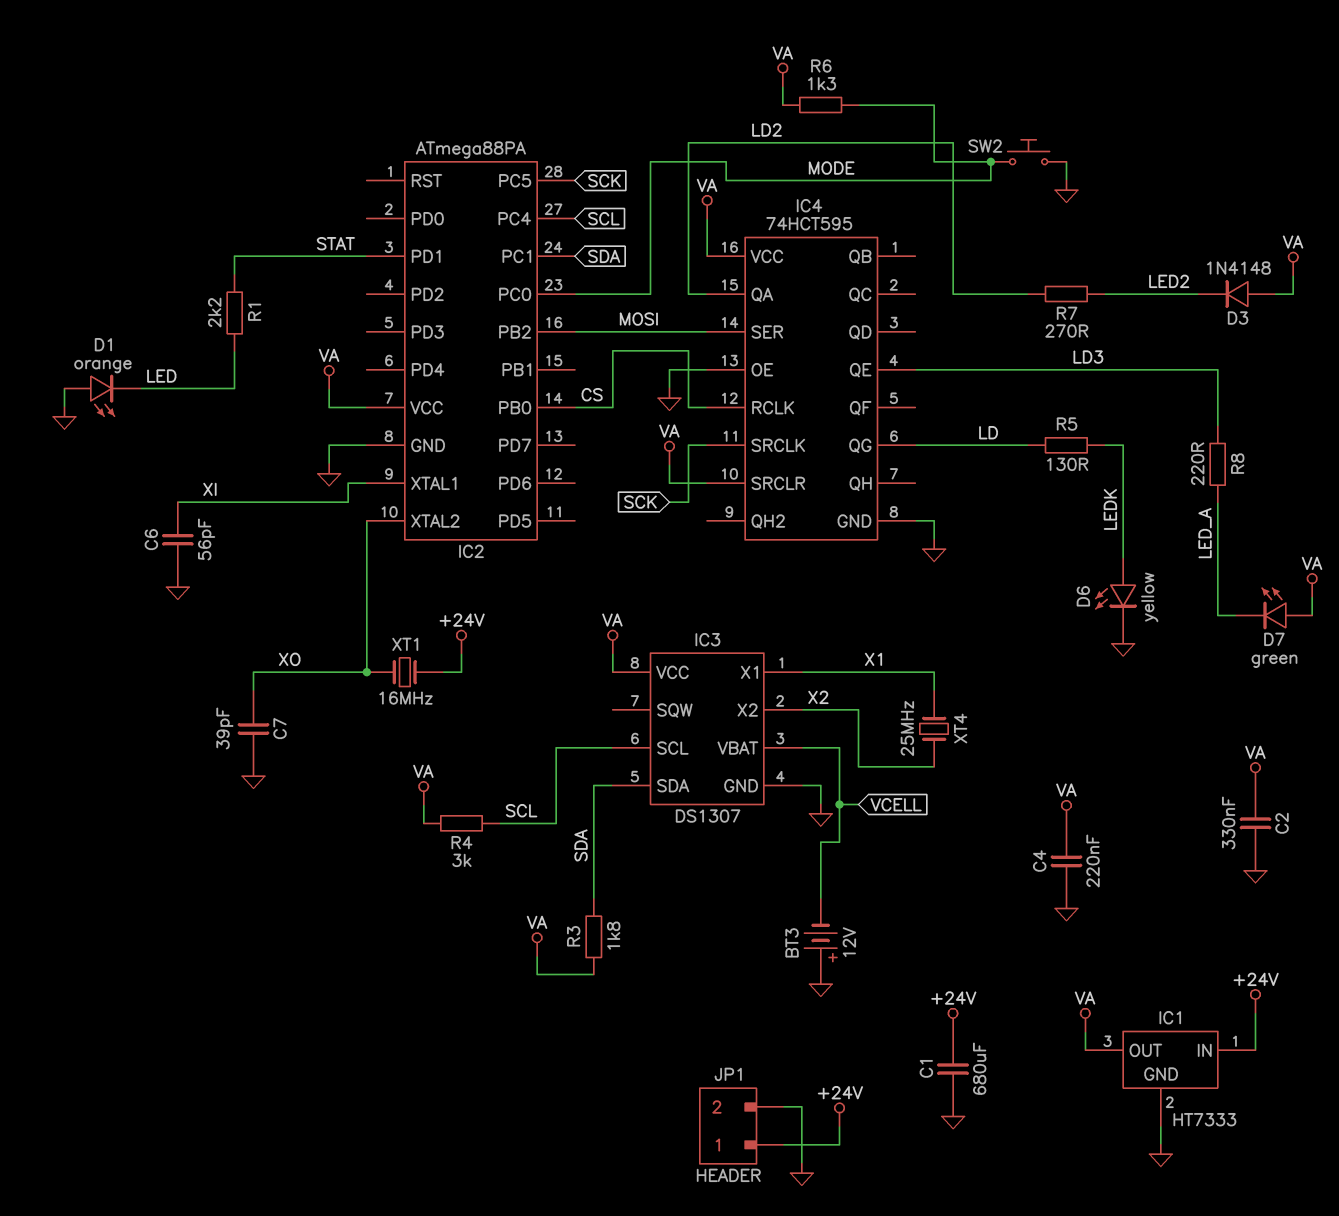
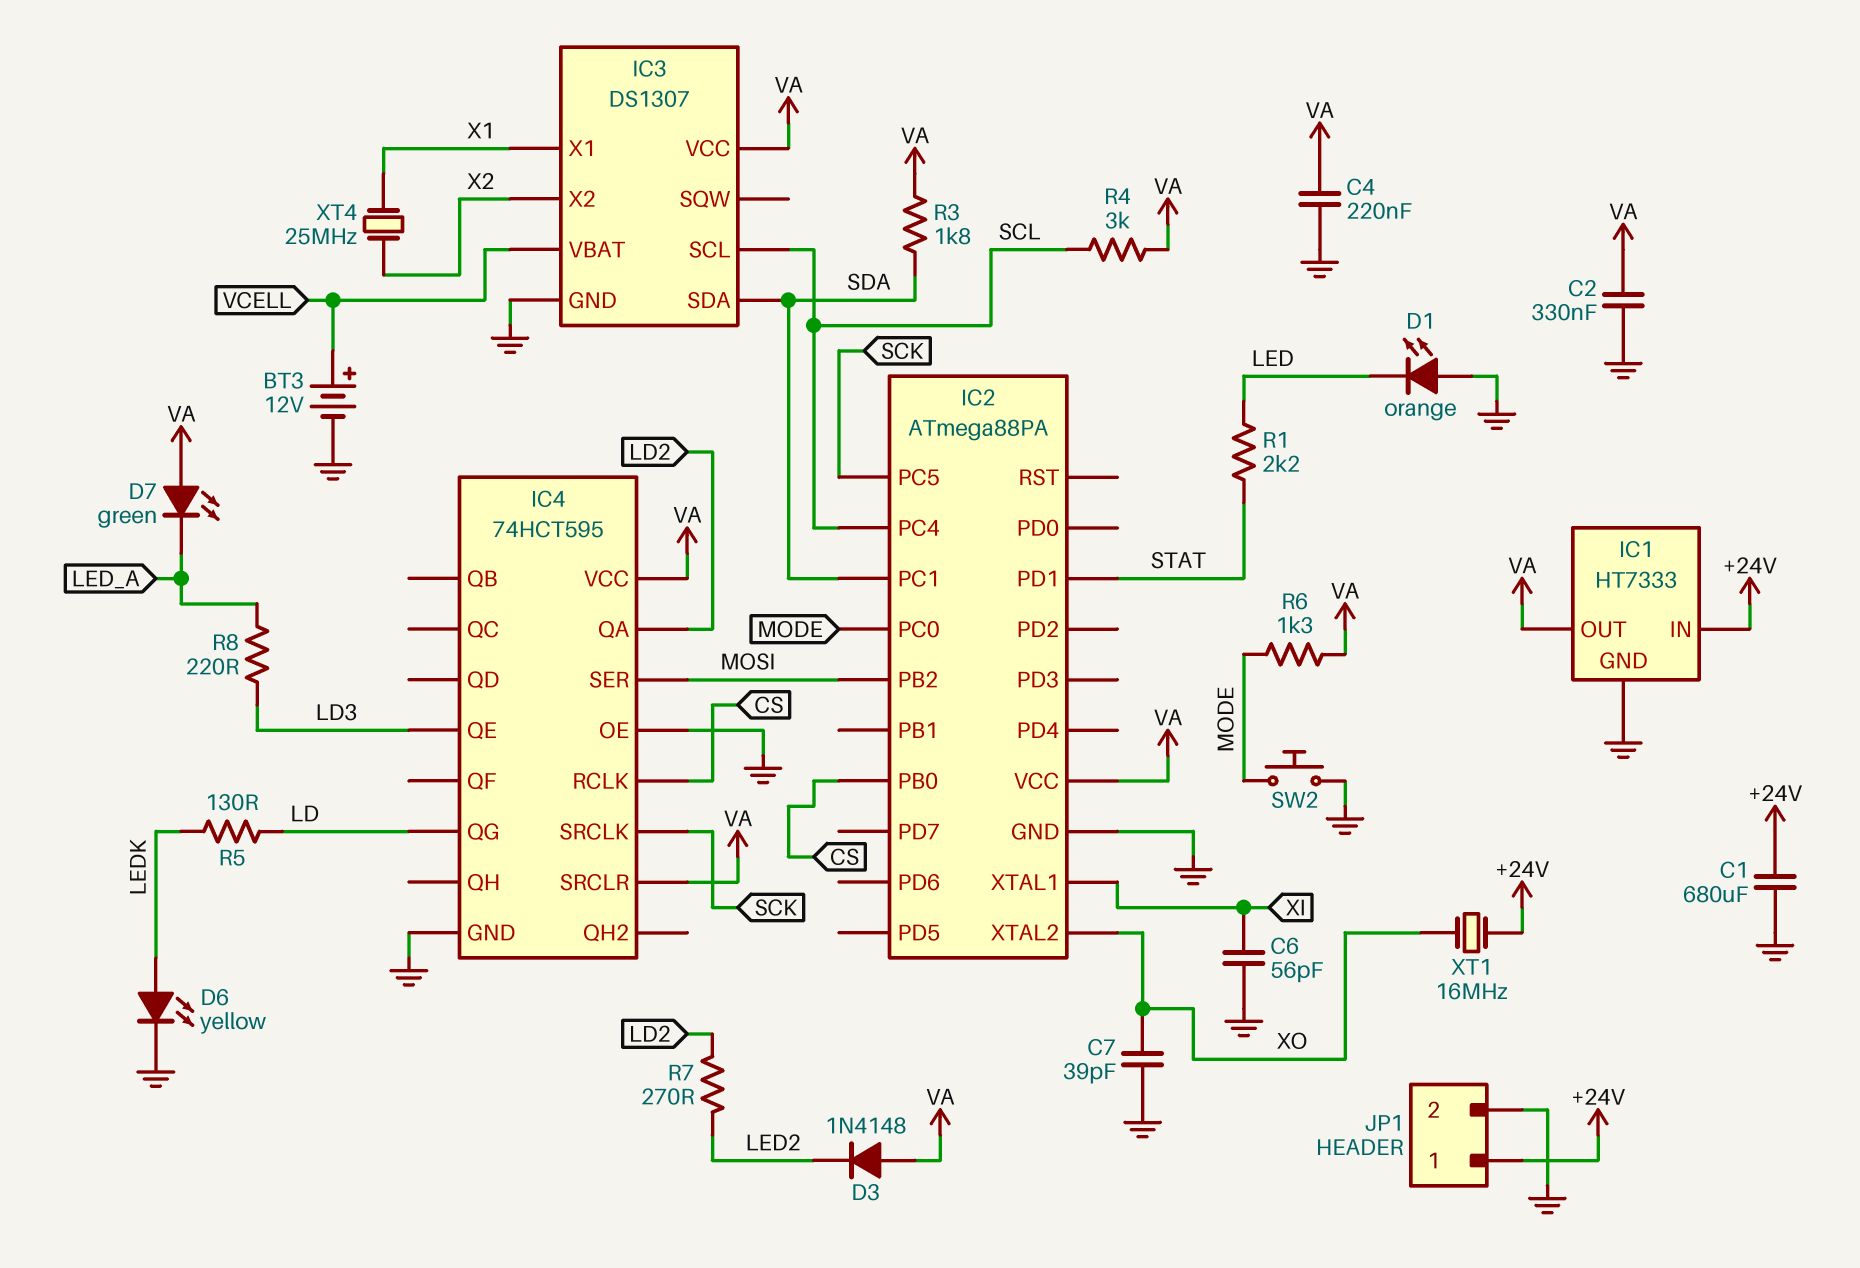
BT3: 12V (plus GND, minus VCELL) -> 12V (plus VCELL, minus GND)

